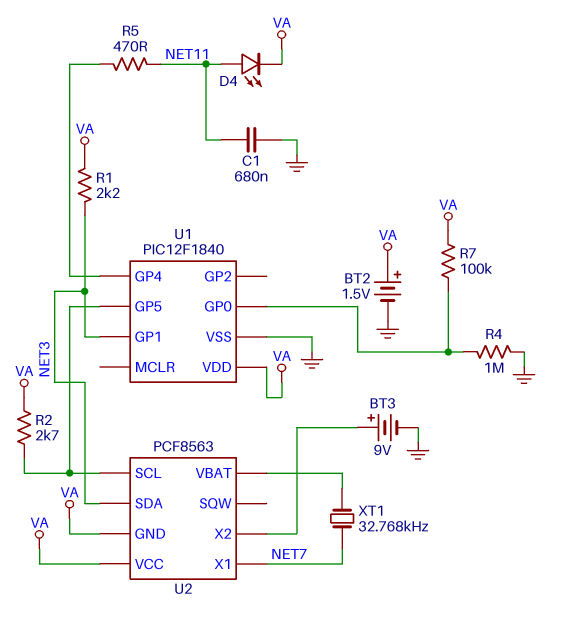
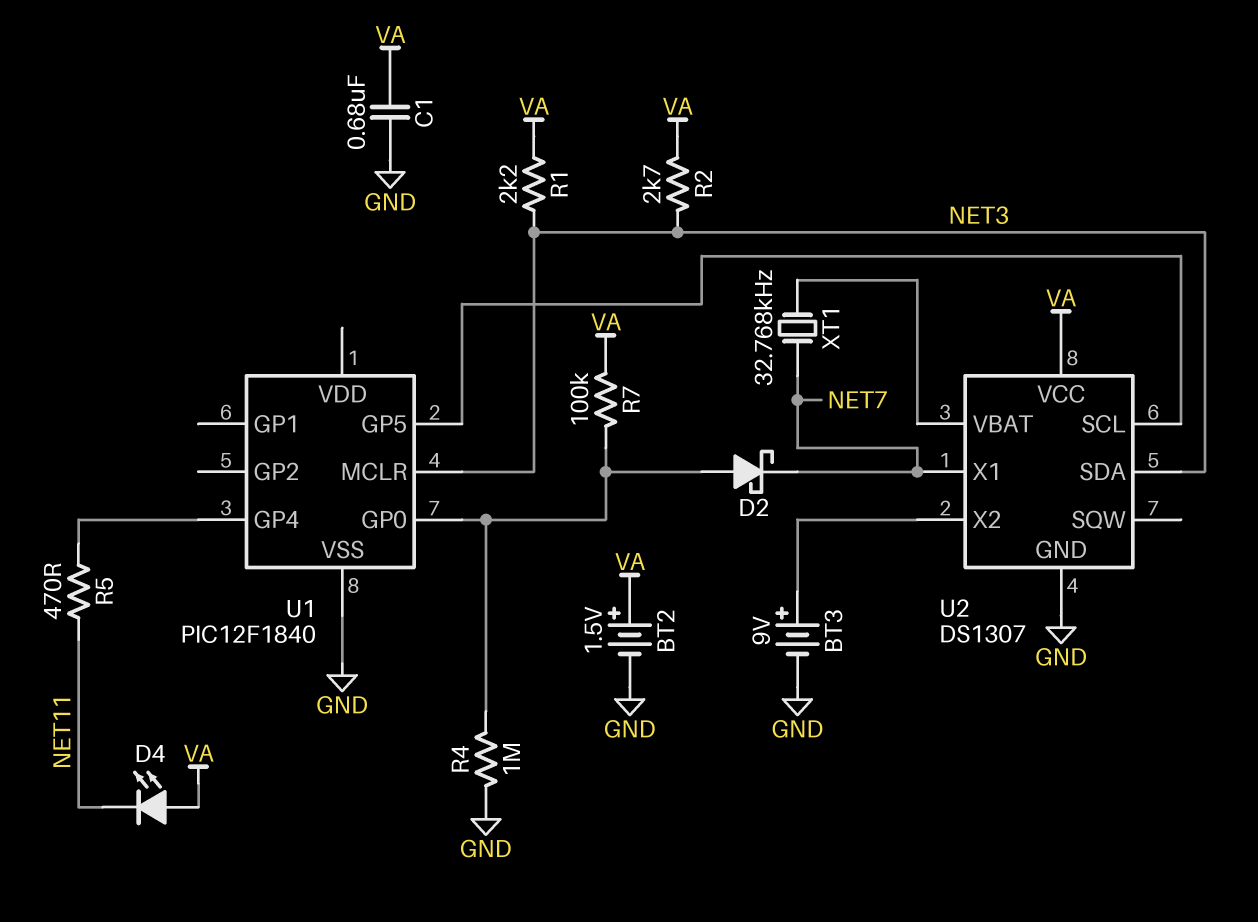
C1: 680nF (GND, NET11) -> 680nF (GND, VA)
D2: none -> schottky (A U1/GP0, K NET7)
D4: LED (A NET11, K VA) -> LED (A VA, K NET11)
R2: 2.7k (U1/GP5, VA) -> 2.7k (NET3, VA)
U1 pin GP1: NET3 -> none
U1 pin MCLR: none -> NET3
U1 pin VDD: VA -> none
U2: PCF8563 -> DS1307
U2 pin GND: VA -> GND

